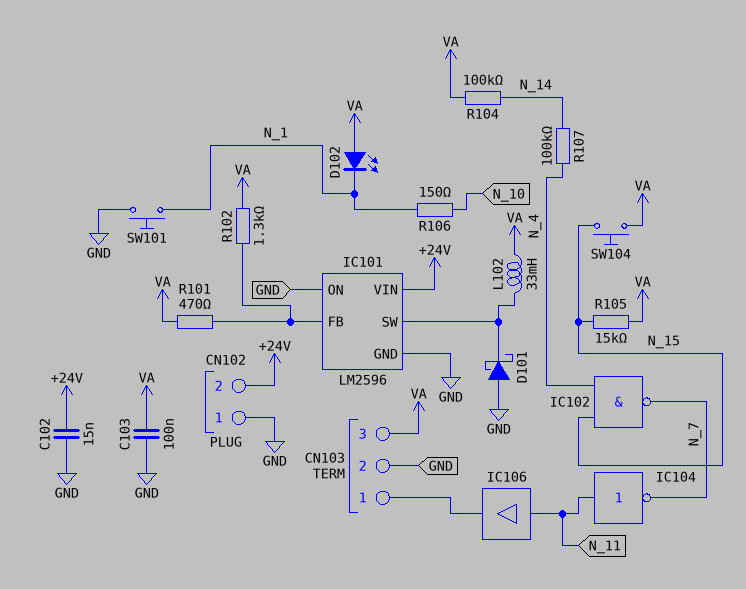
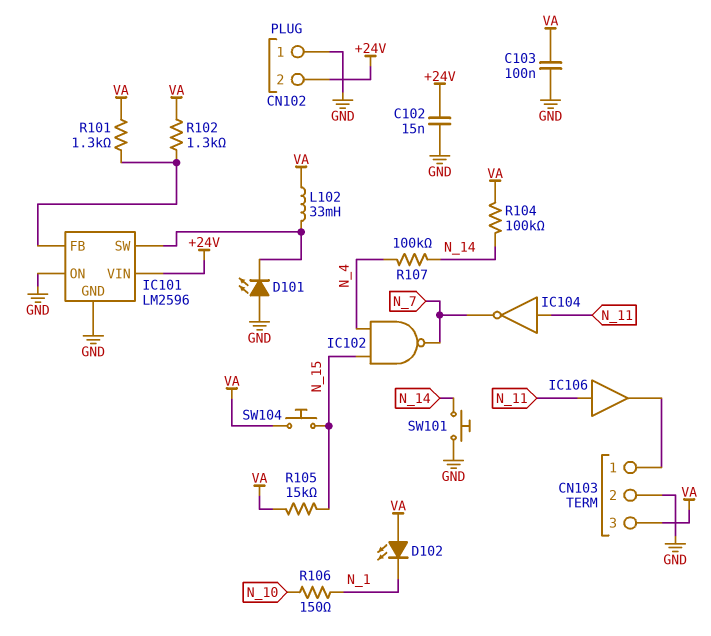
D101: schottky (A GND, K IC101/SW) -> LED (A GND, K IC101/SW)
R101: 470 (IC101/FB, VA) -> 1.3k (IC101/FB, VA)
SW101: button (GND, N_1) -> button (GND, N_14)

